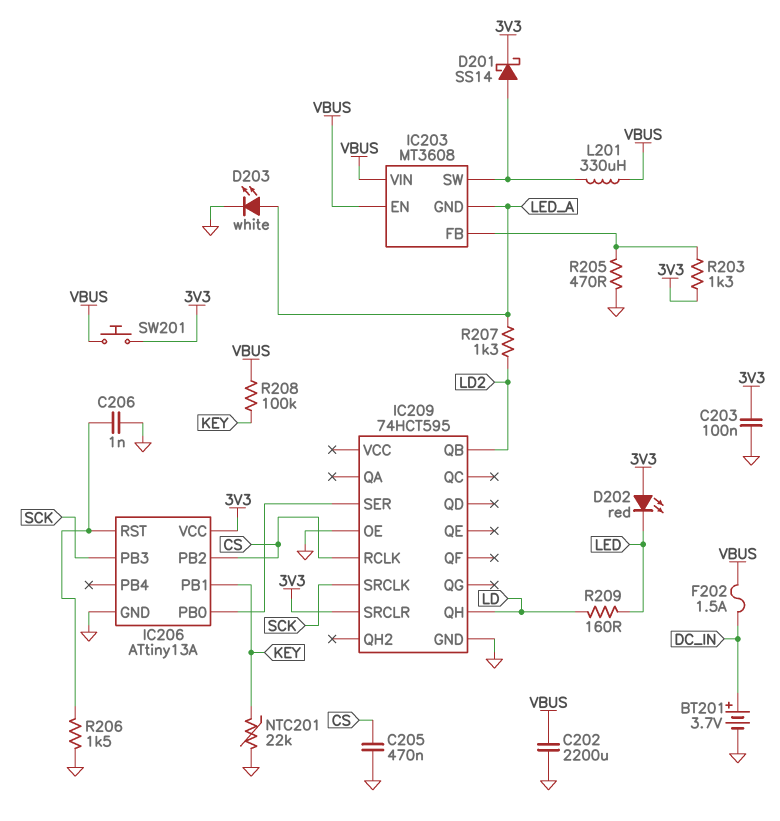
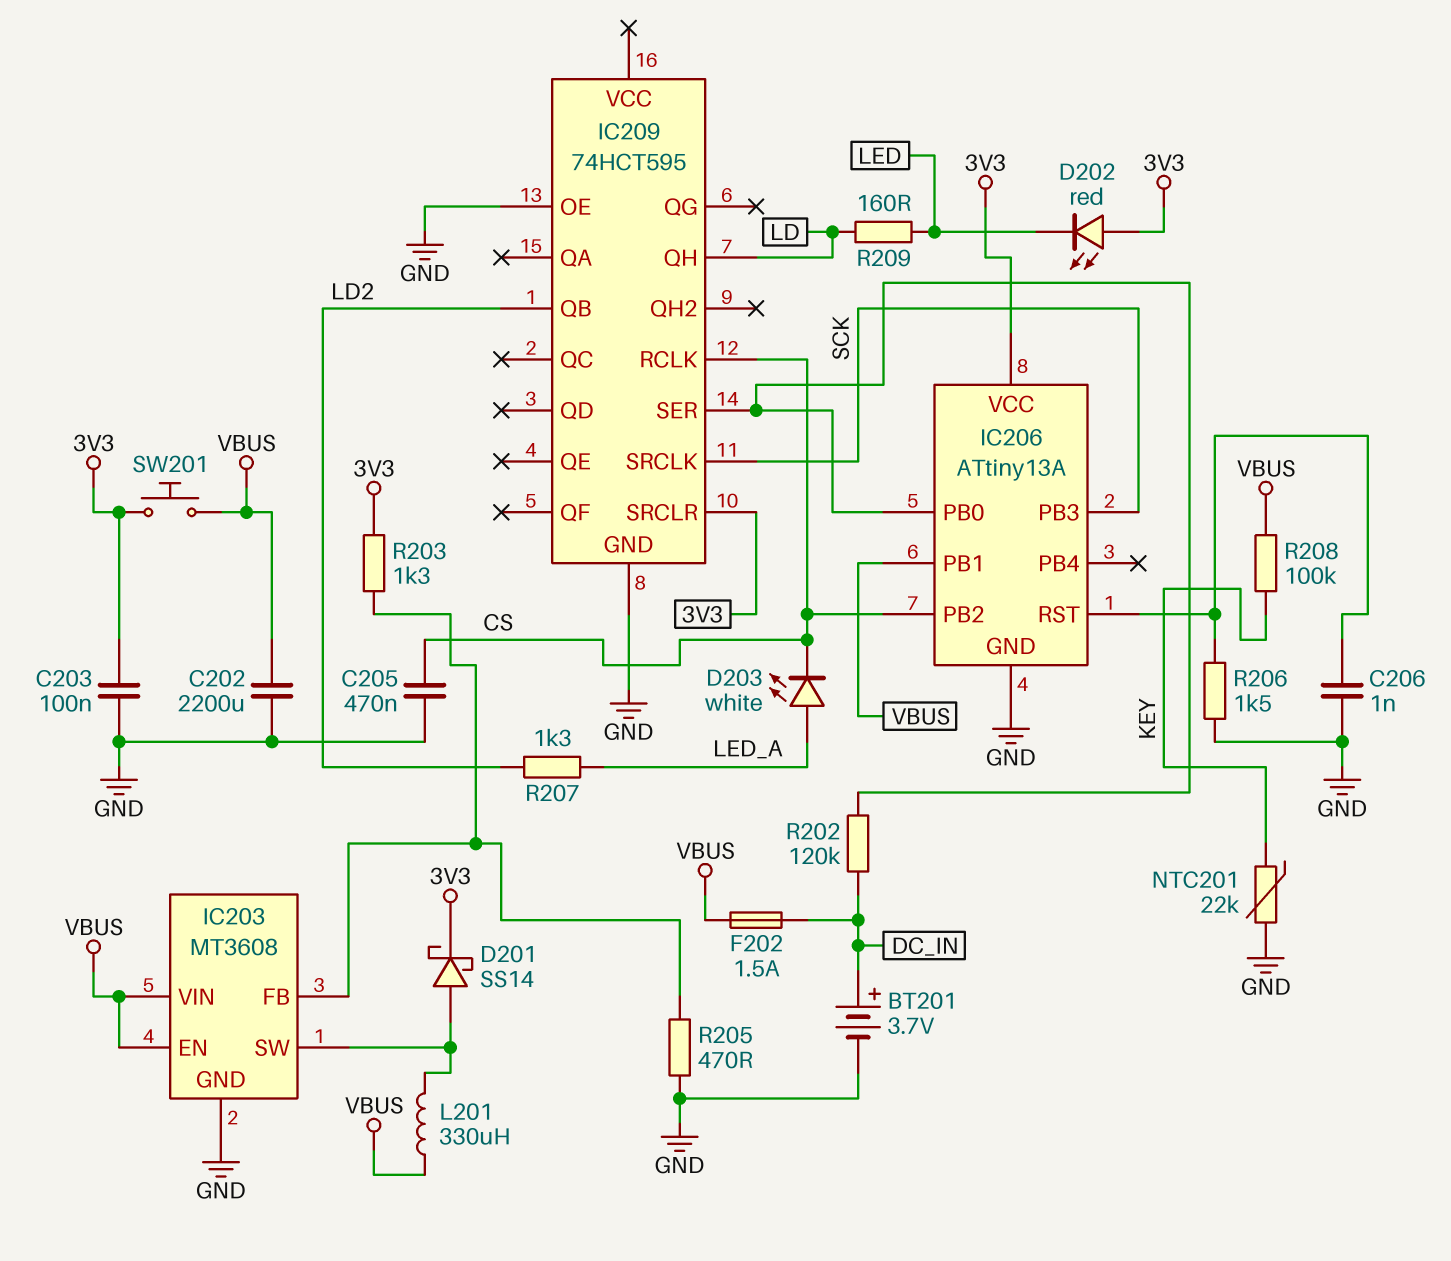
D203: LED white (A LED_A, K GND) -> LED white (A LED_A, K CS)
IC203 pin GND: LED_A -> GND
IC206 pin PB1: KEY -> VBUS
R202: none -> 120k (DC_IN, IC206/PB0)

